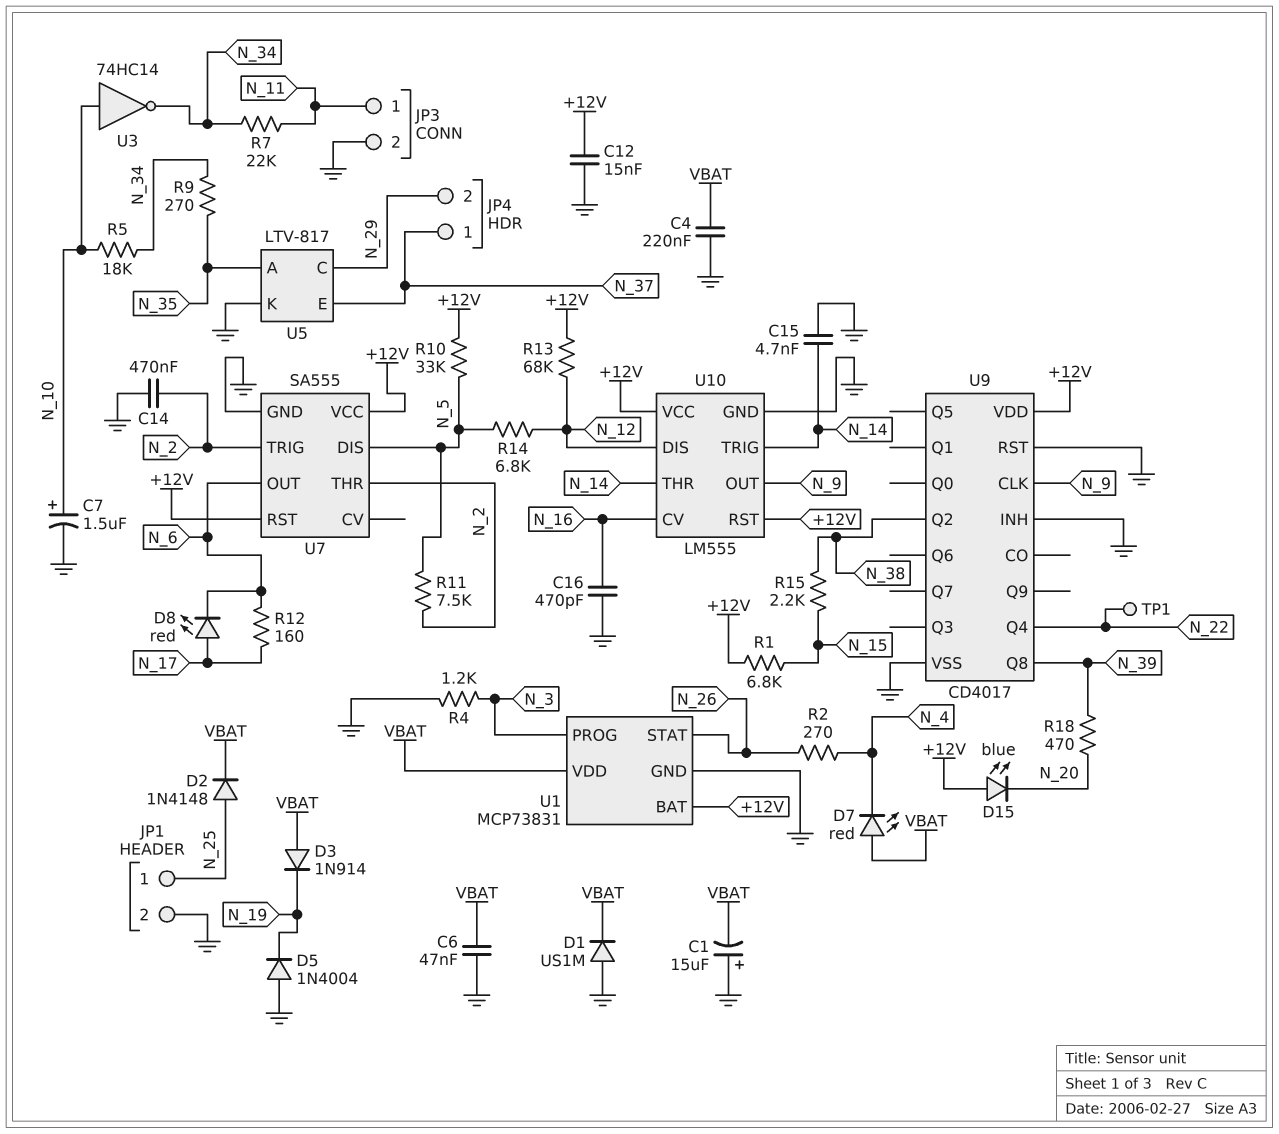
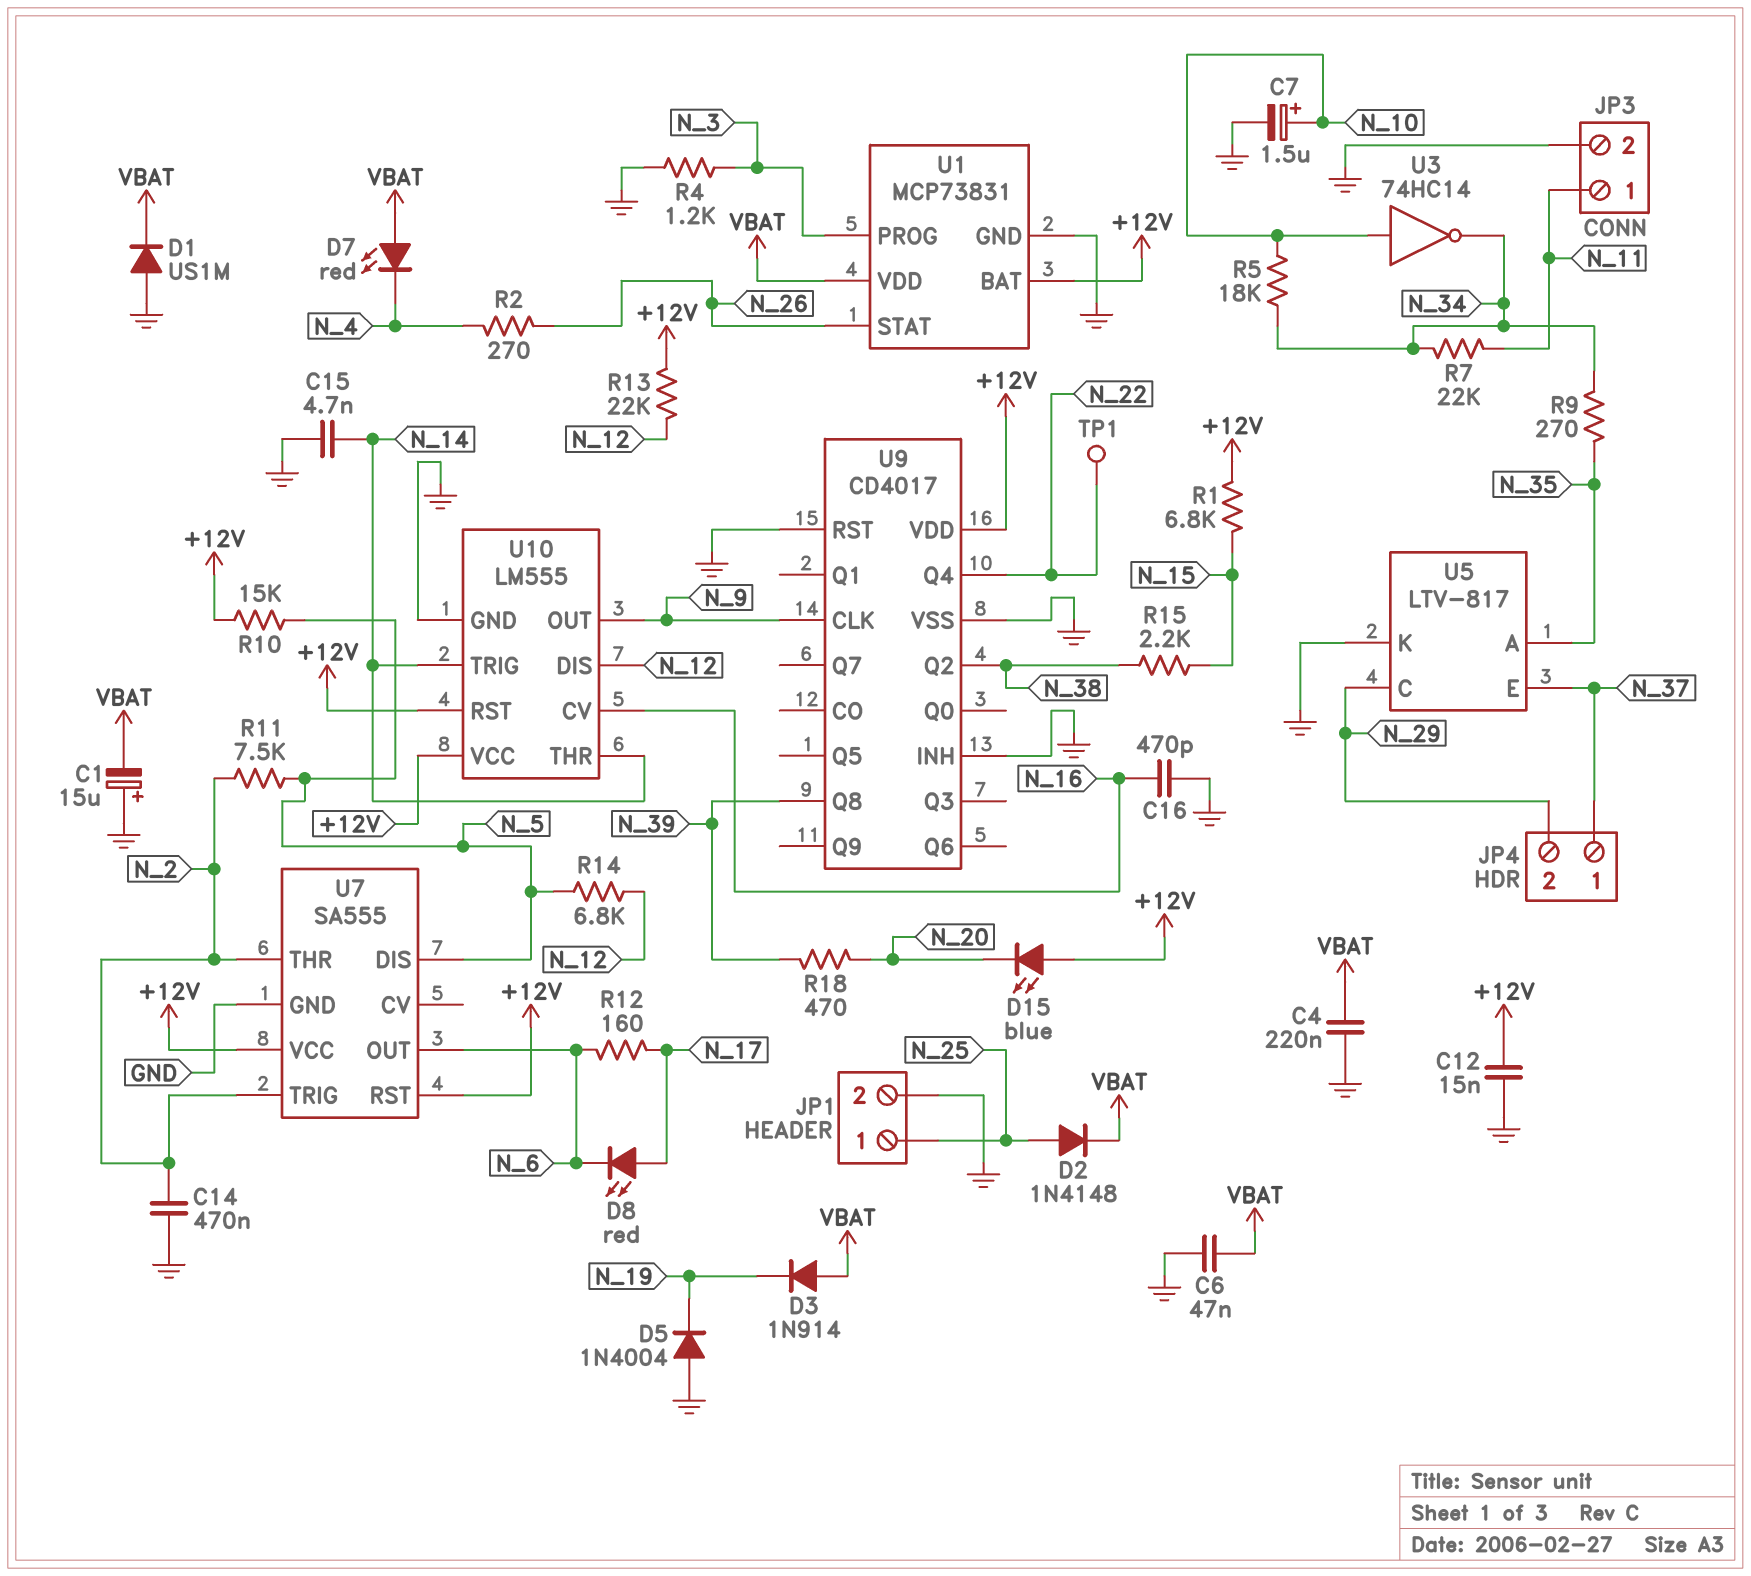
R10: 33k (+12V, N_5) -> 15k (+12V, N_5)
R13: 68k (+12V, N_12) -> 22k (+12V, N_12)

